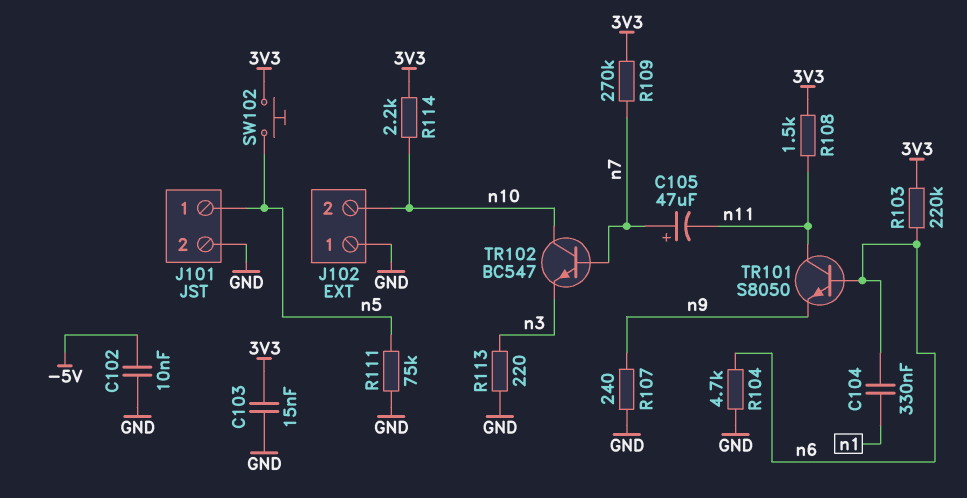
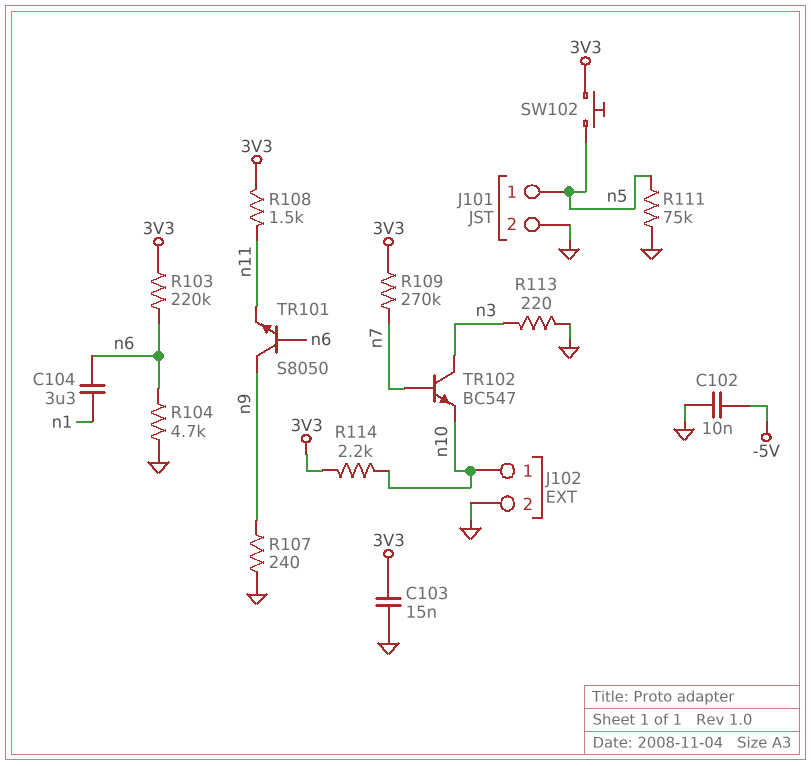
C104: 330nF (n1, n6) -> 3.3uF (n1, n6)
C105: 47uF (plus n7, minus n11) -> none
J102 pin 1: GND -> n10
J102 pin 2: n10 -> GND
TR101: NPN S8050 (B n6, C n11, E n9) -> NPN S8050 (B n6, C n9, E n11)
TR102: NPN BC547 (B n7, C n10, E n3) -> NPN BC547 (B n7, C n3, E n10)

